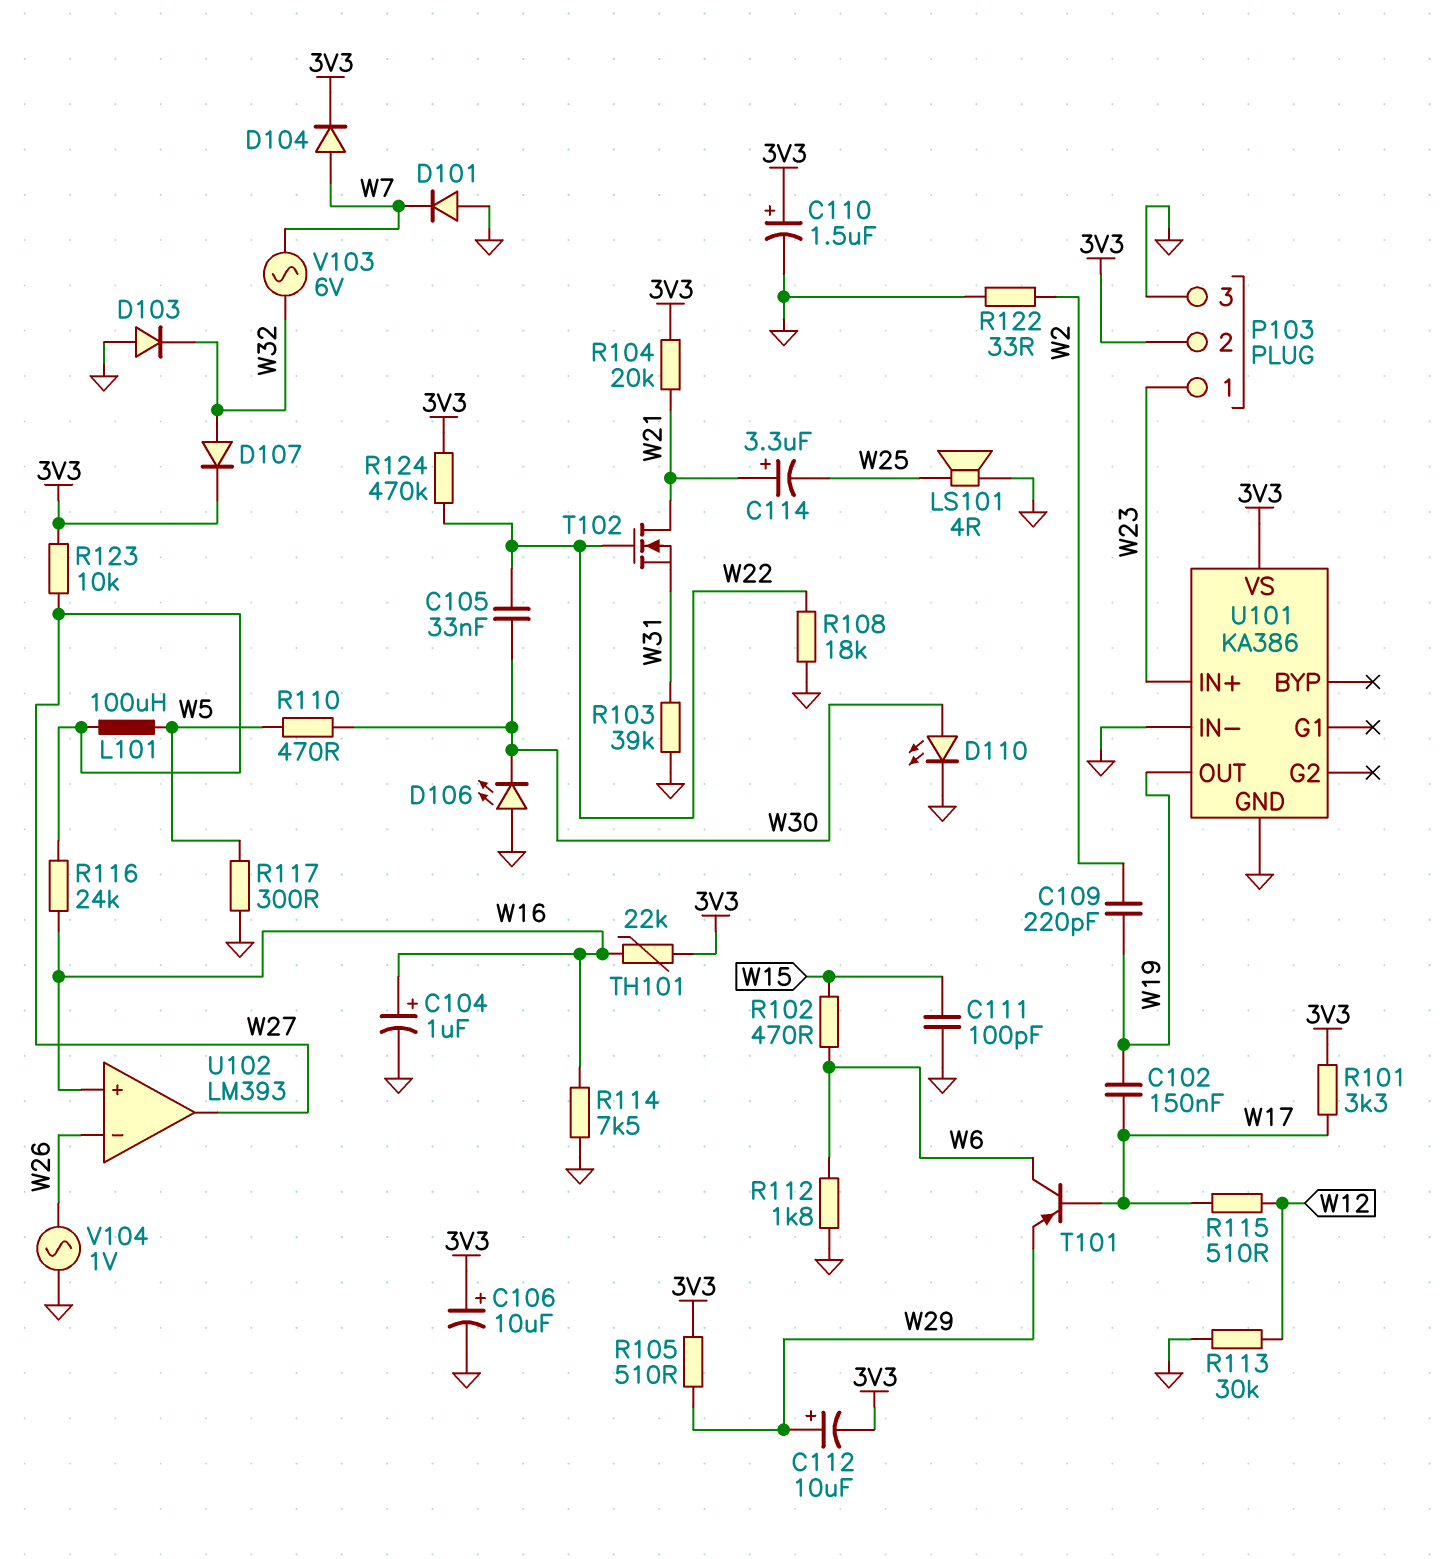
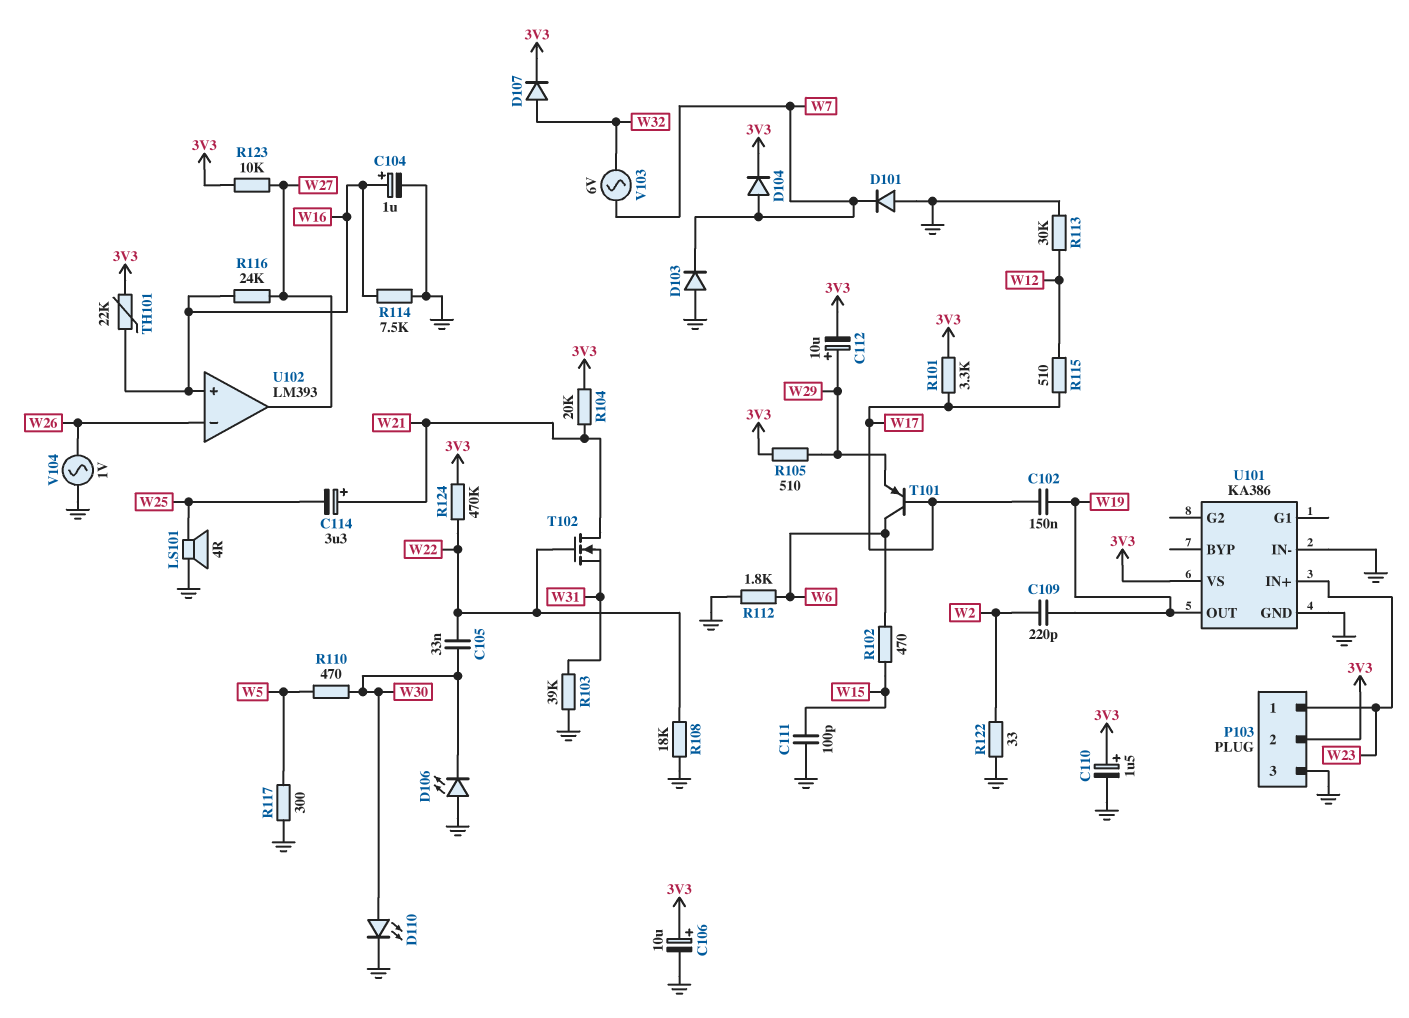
D103: diode (A GND, K W32) -> diode (A GND, K W7)
L101: 100uH (W5, W27) -> none

